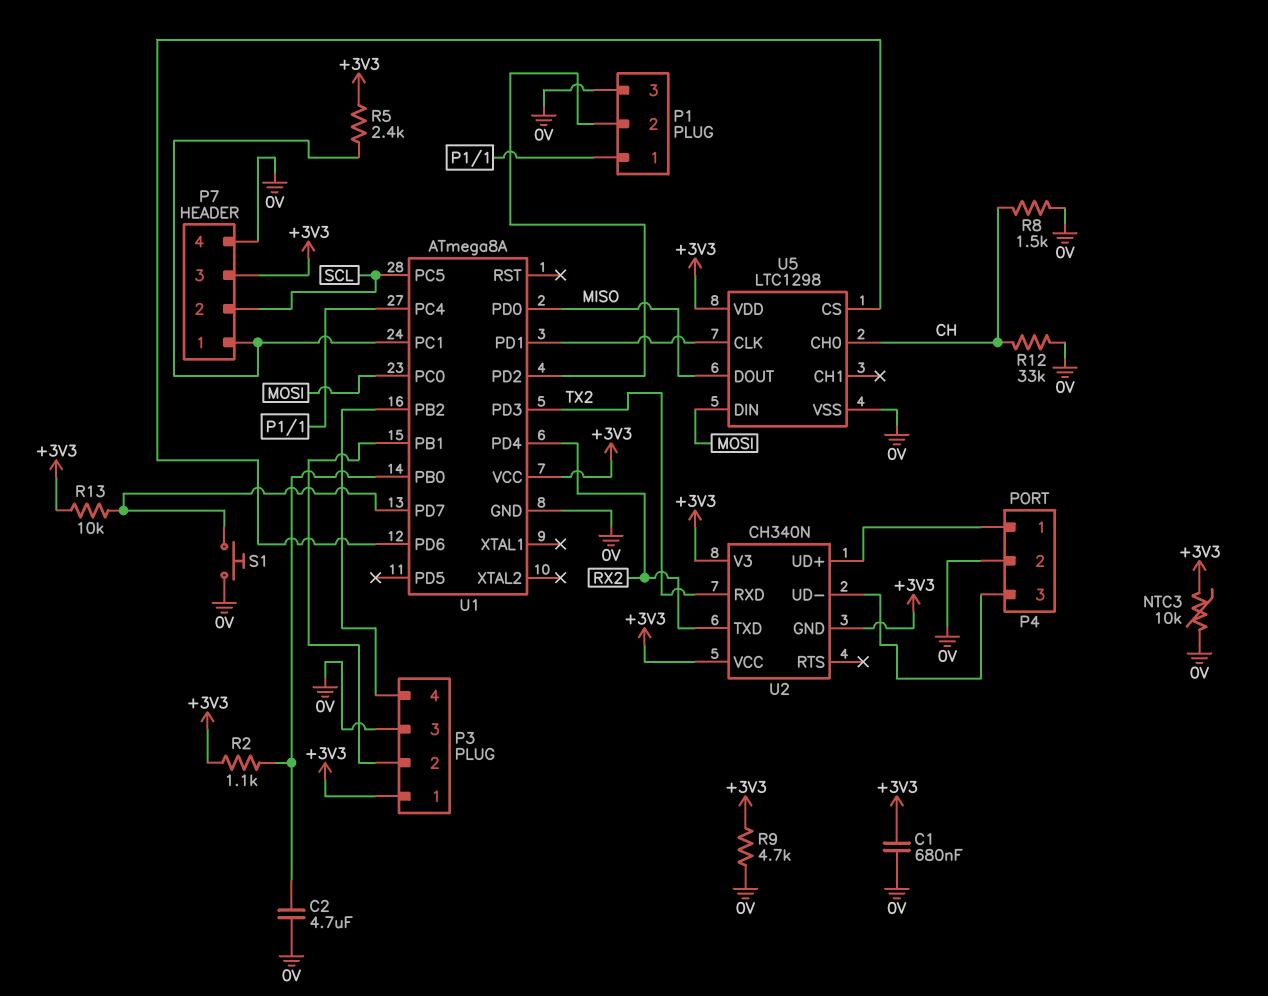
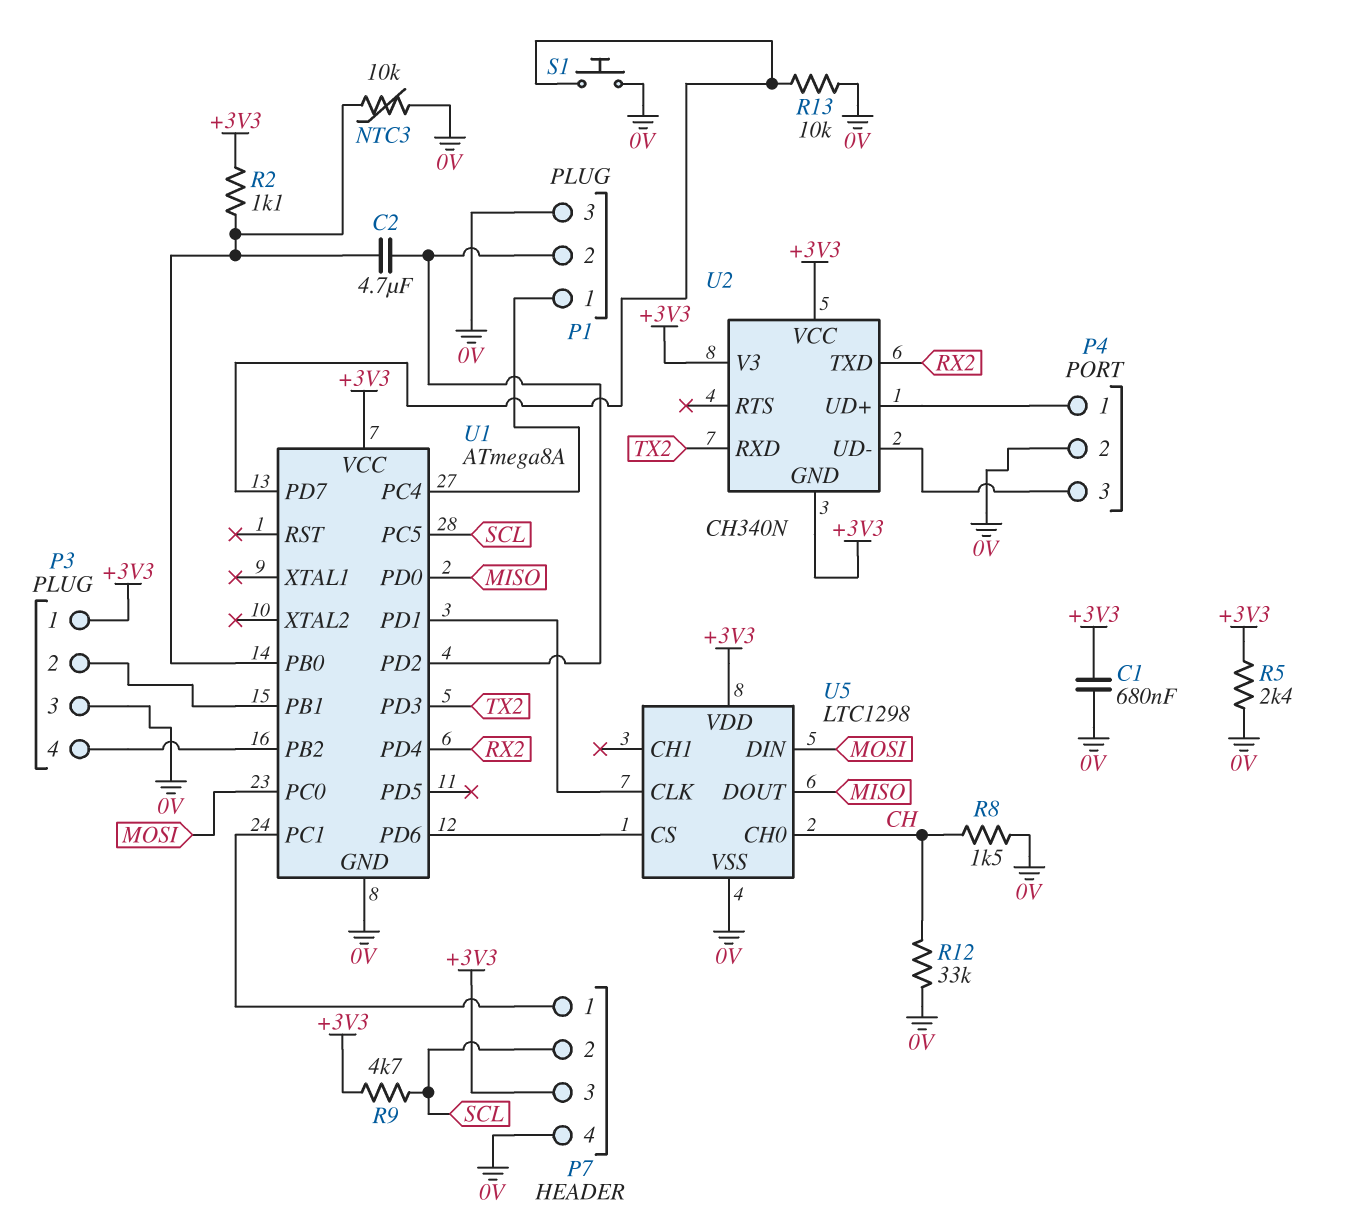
C2: 4.7uF (0V, U1/PB0) -> 4.7uF (P1/2, U1/PB0)
NTC3: 10k (+3V3, 0V) -> 10k (0V, U1/PB0)
R5: 2.4k (+3V3, P7/1) -> 2.4k (+3V3, 0V)
R9: 4.7k (+3V3, 0V) -> 4.7k (+3V3, SCL)
R13: 10k (+3V3, U1/PD7) -> 10k (0V, U1/PD7)

